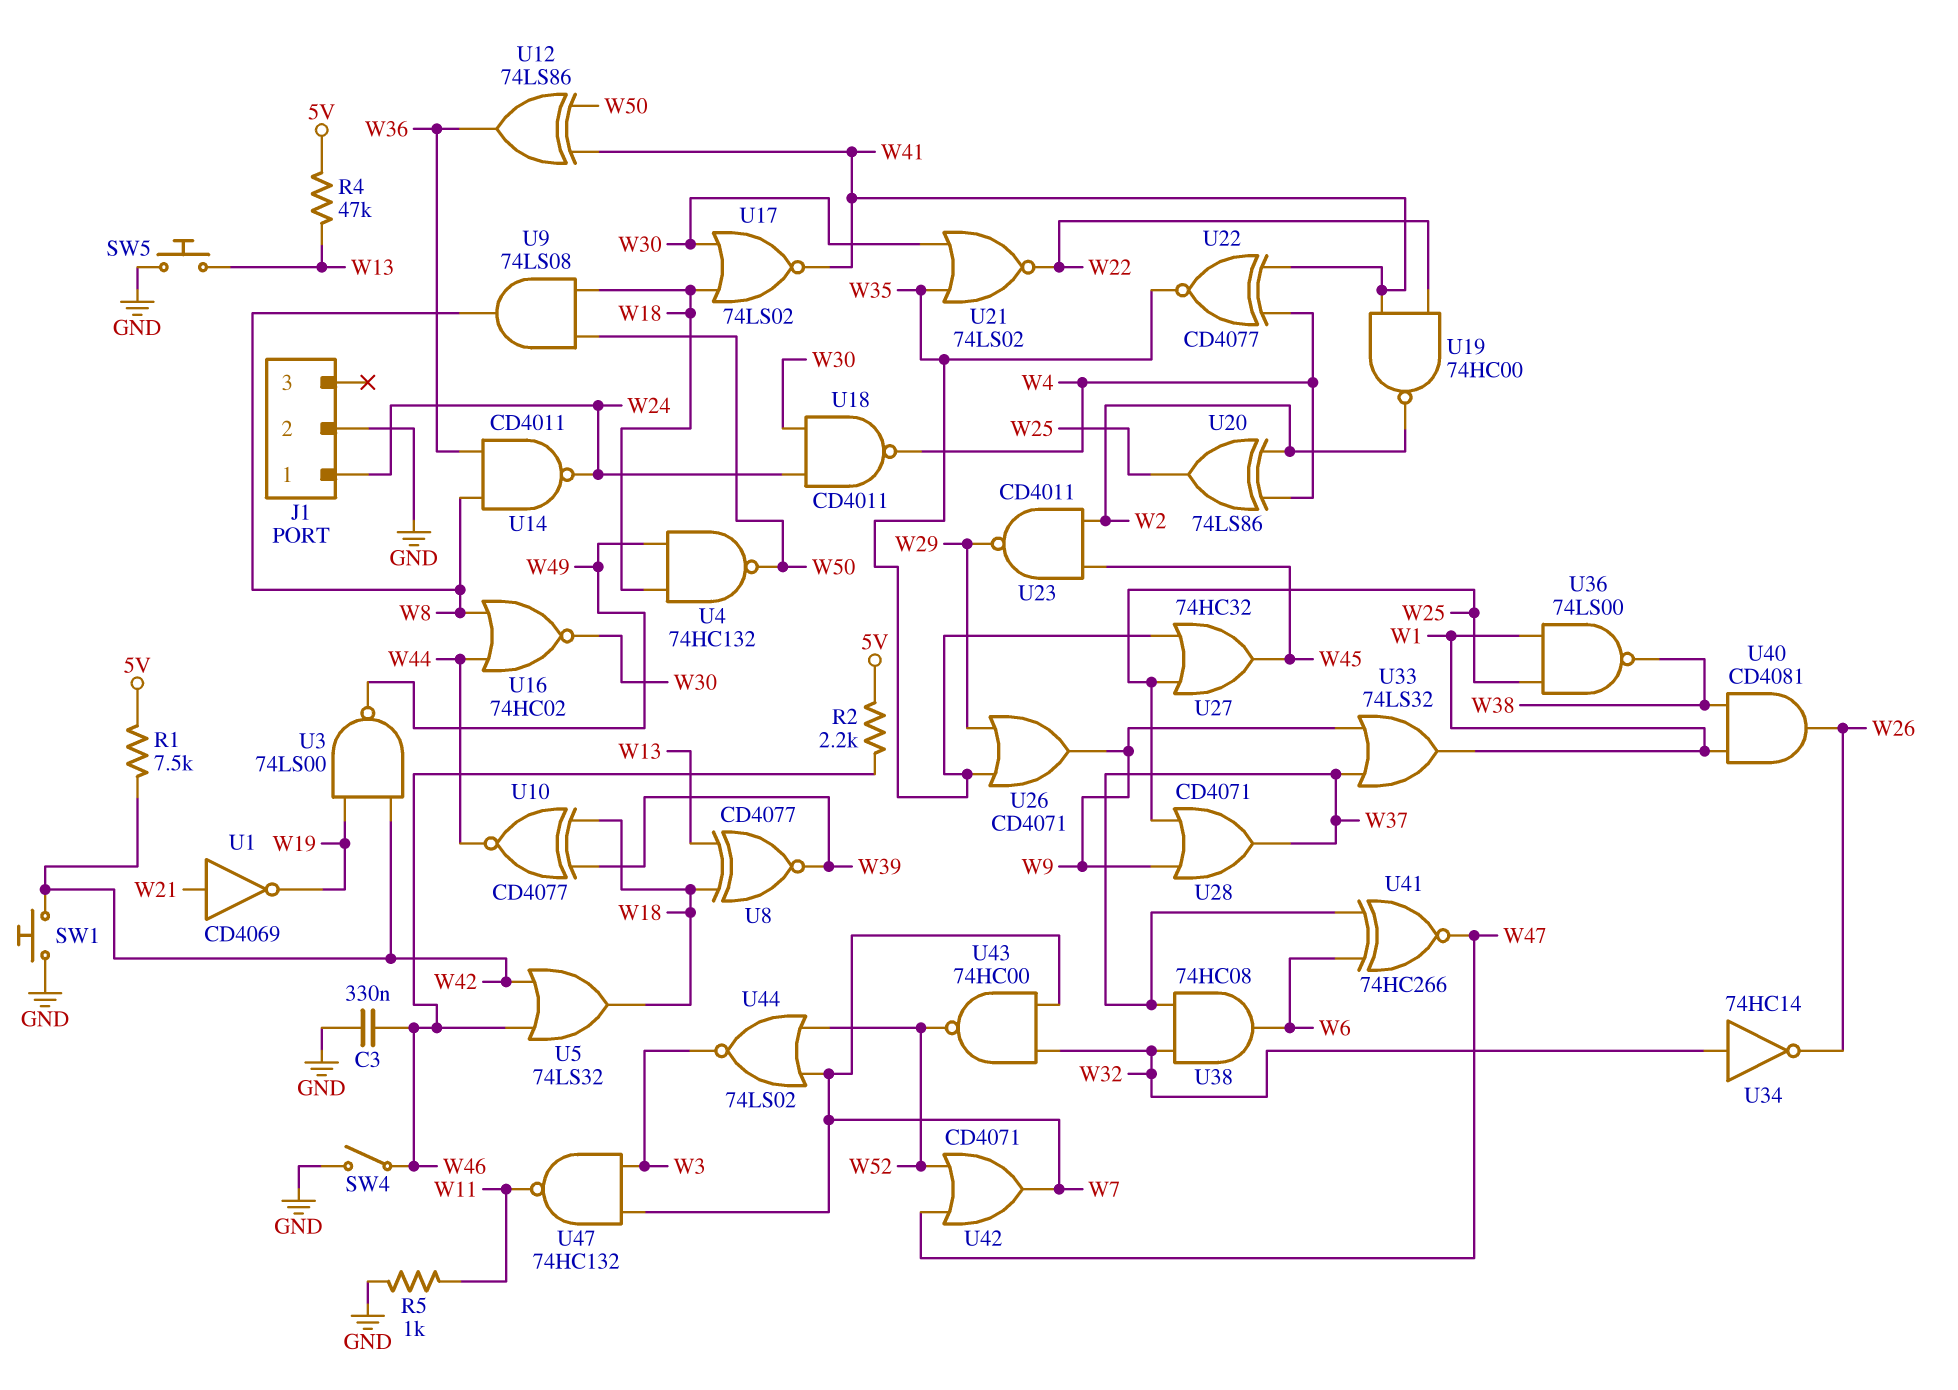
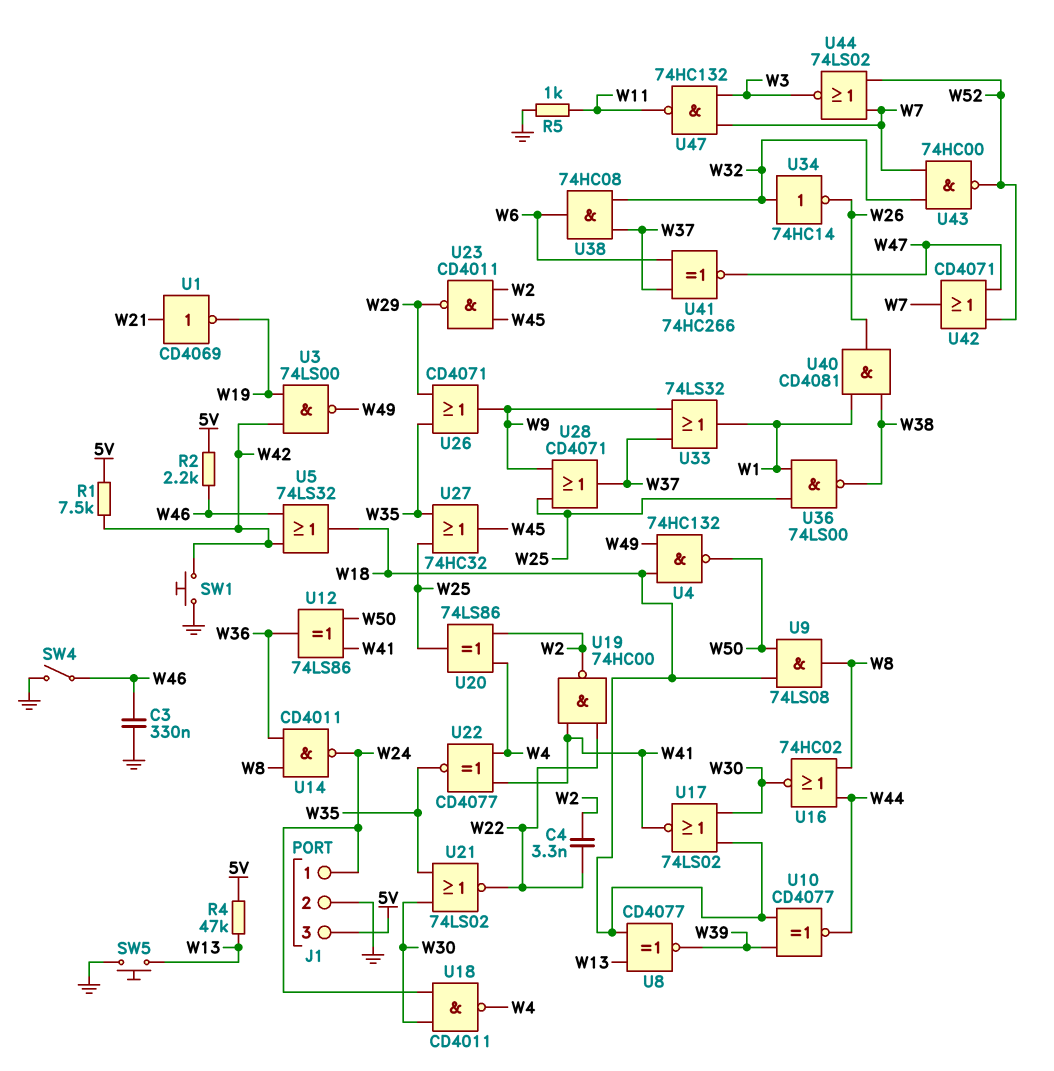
C4: none -> 3.3nF (W2, W22)
J1 pin 3: none -> 5V

